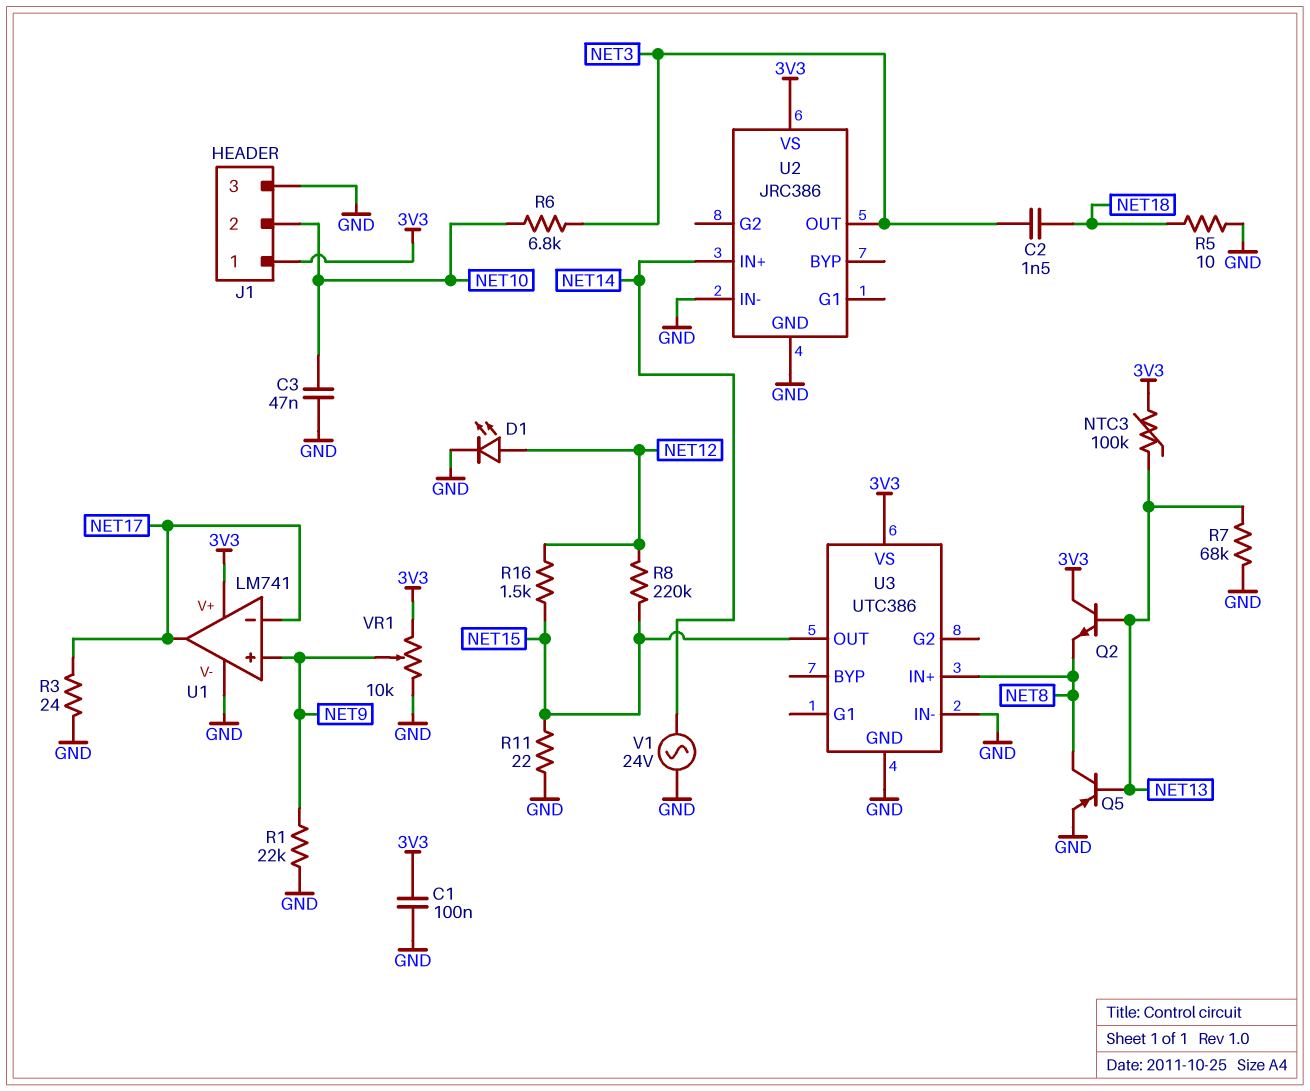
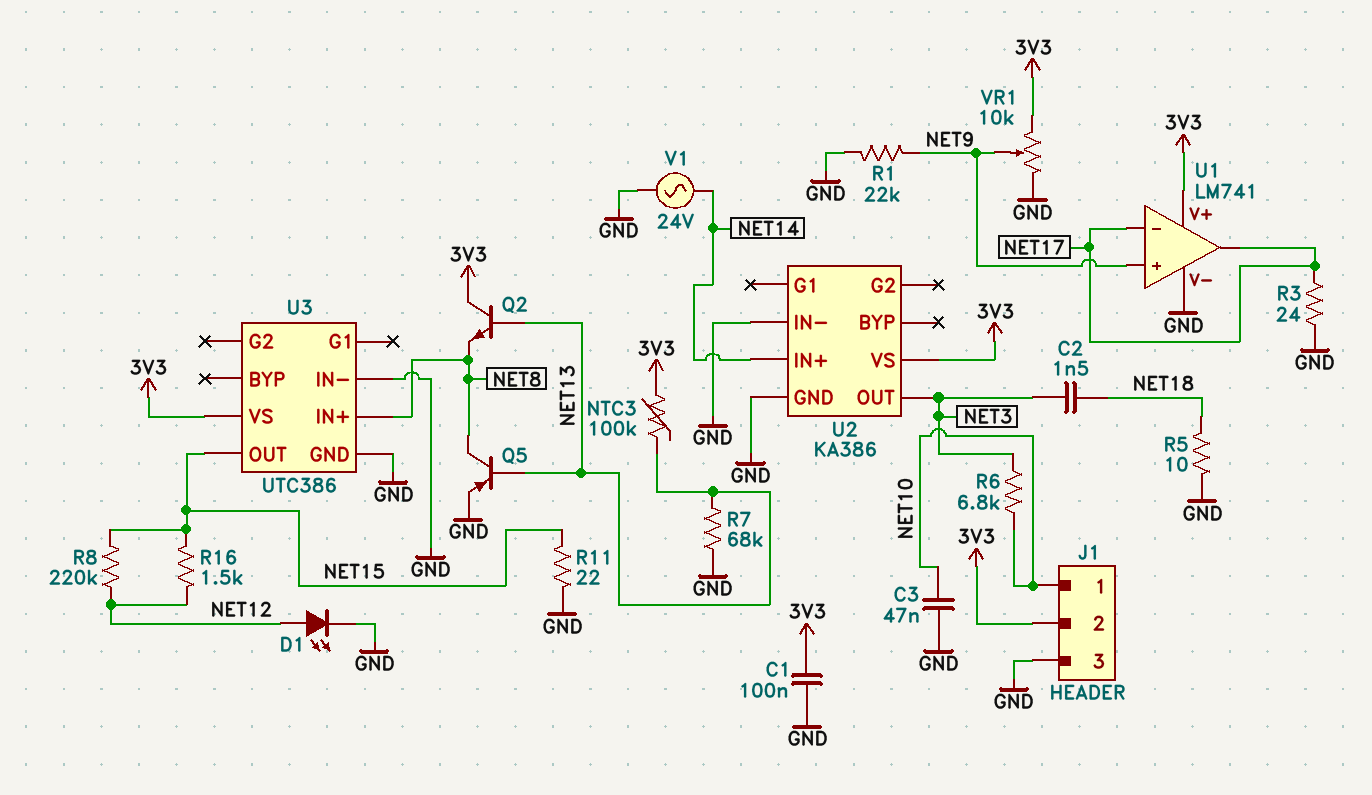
J1 pin 1: 3V3 -> NET10
J1 pin 2: NET10 -> 3V3
U2: JRC386 -> KA386

